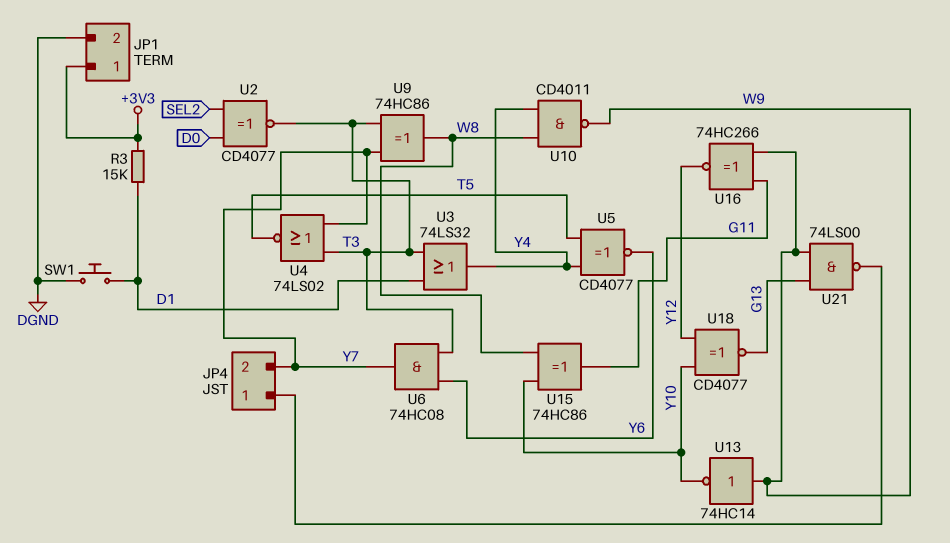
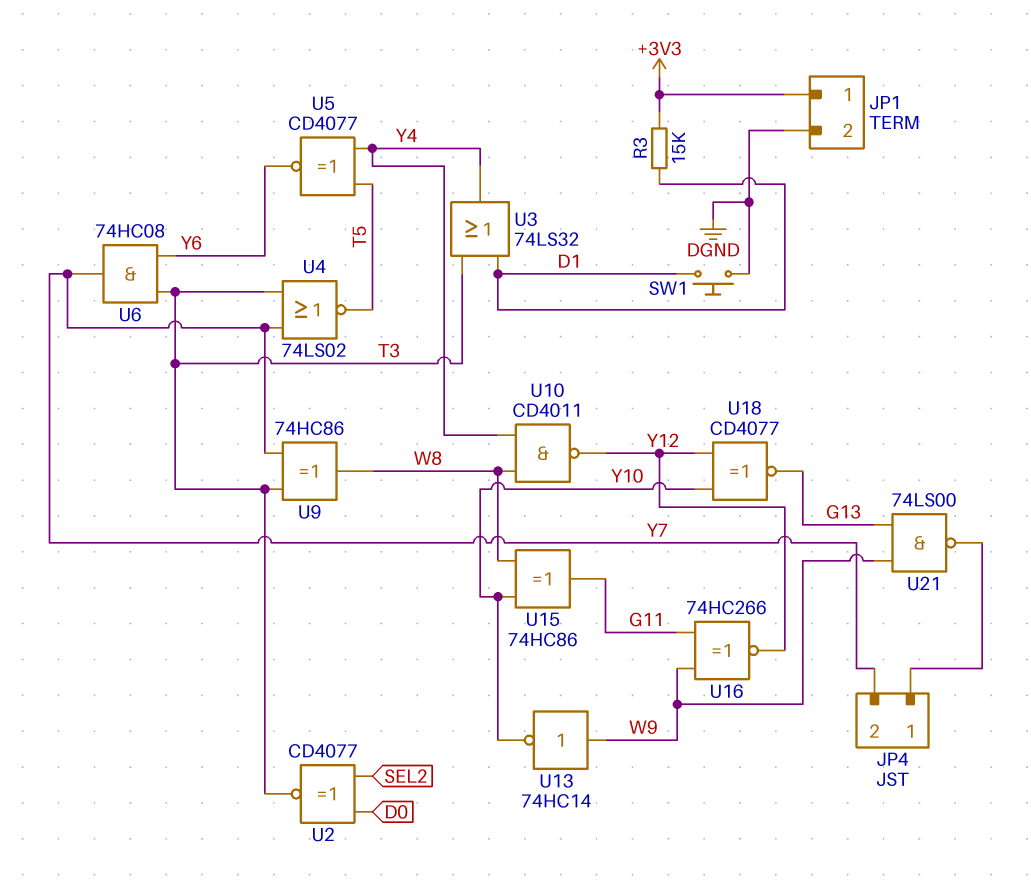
U10: NAND CD4011 (in W8, in Y4, out W9) -> NAND CD4011 (in W8, in Y4, out Y12)

